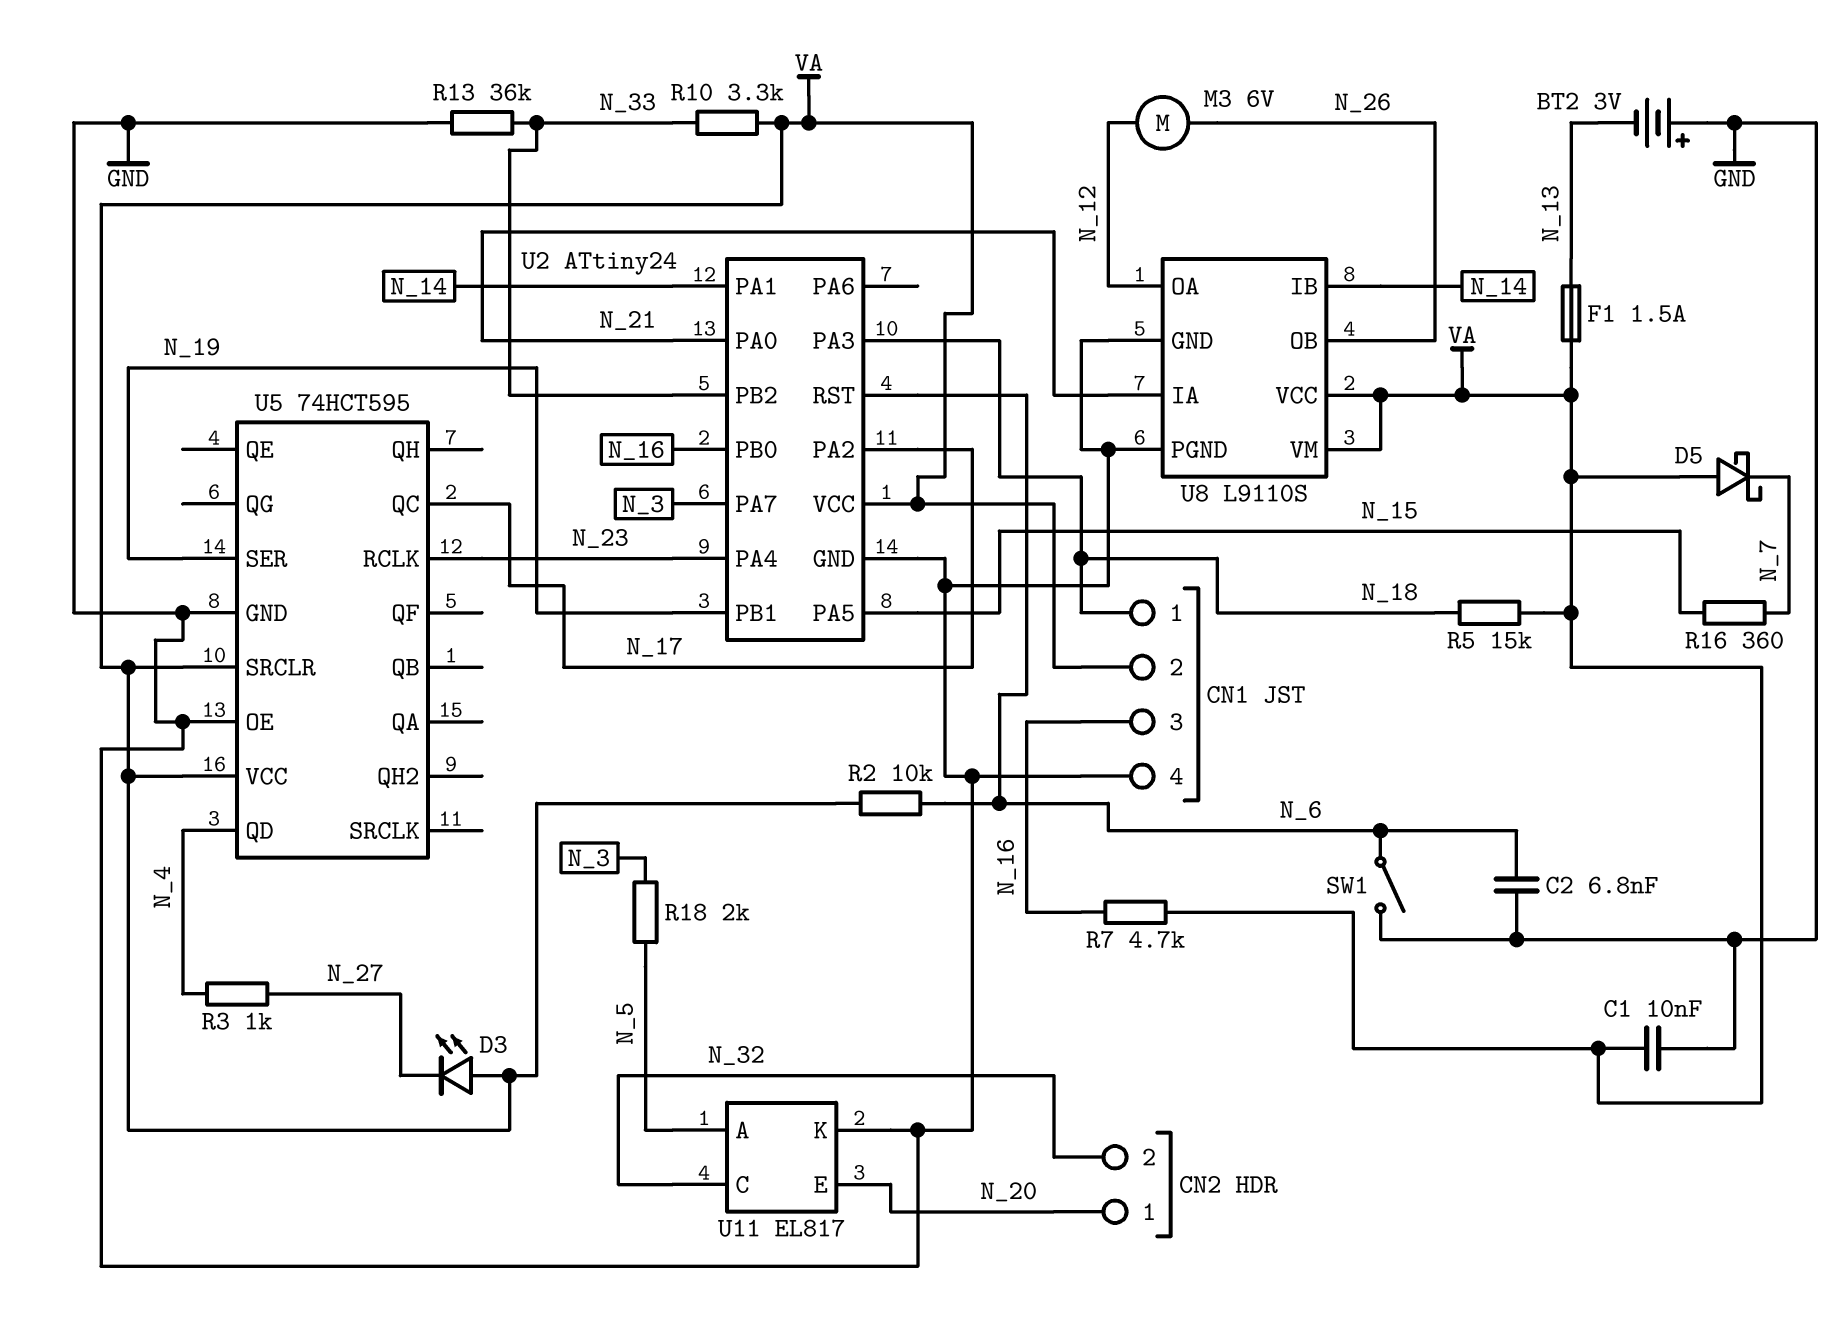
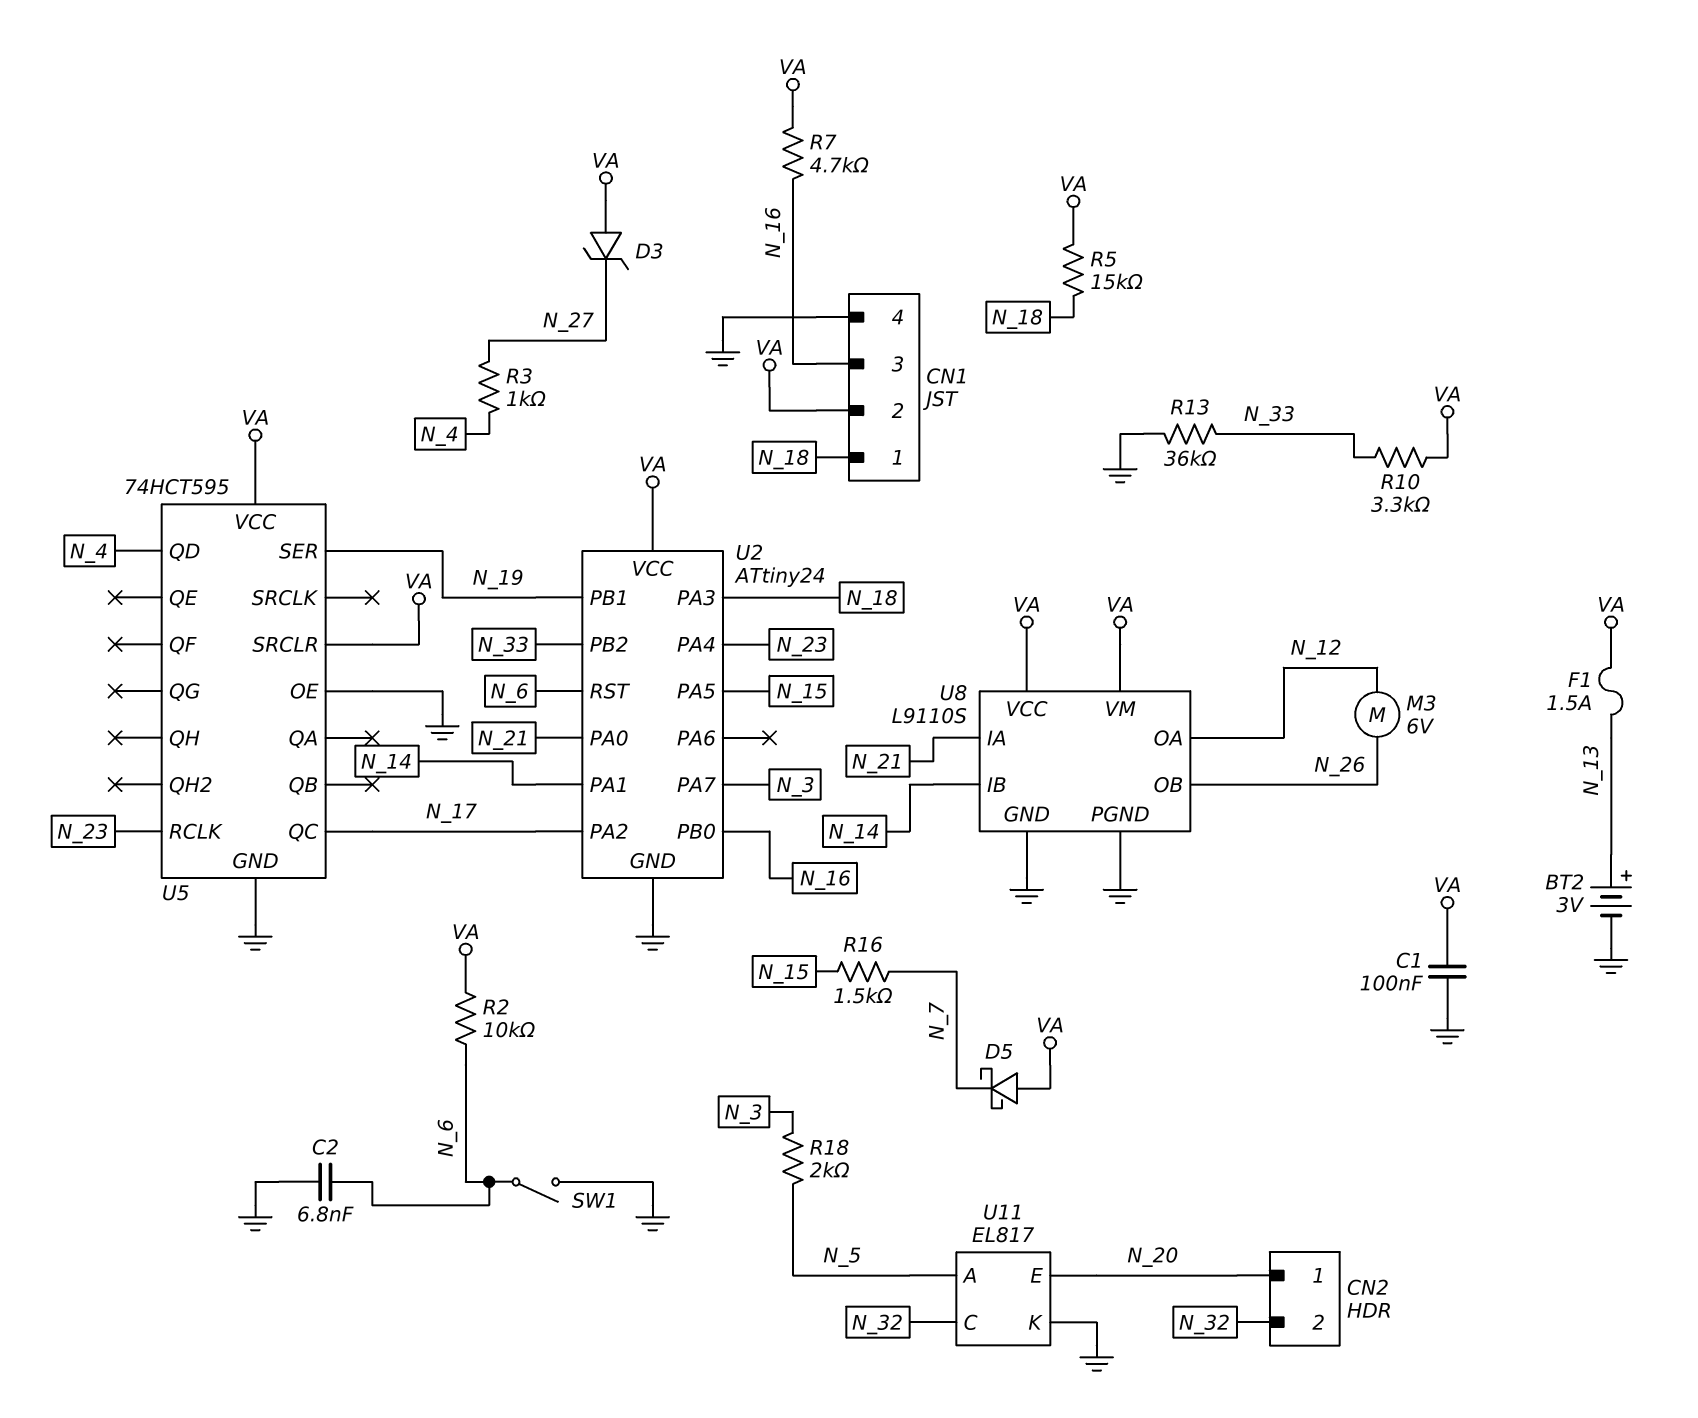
BT2: 3V (plus GND, minus N_13) -> 3V (plus N_13, minus GND)
C1: 10nF (GND, VA) -> 100nF (GND, VA)
D3: LED (A VA, K N_27) -> zener (A VA, K N_27)
R16: 360 (N_7, N_15) -> 1.5k (N_7, N_15)

